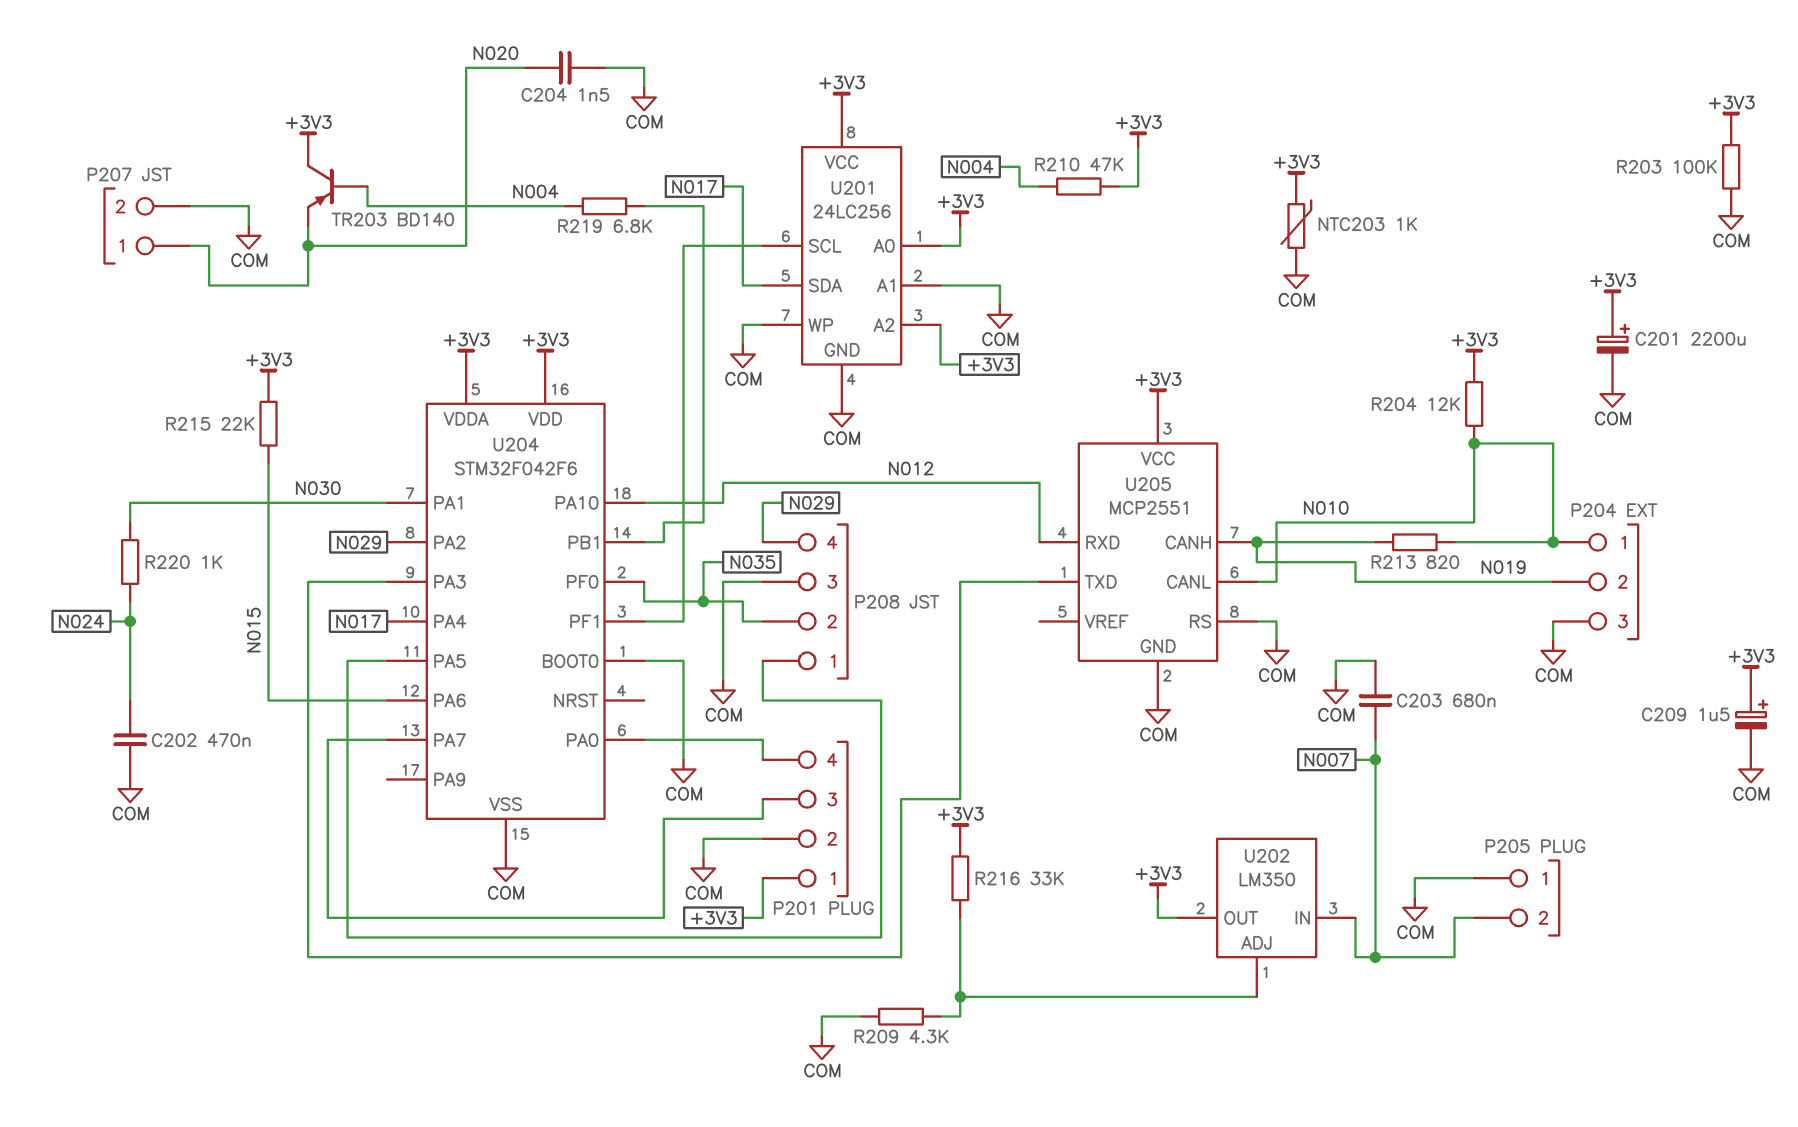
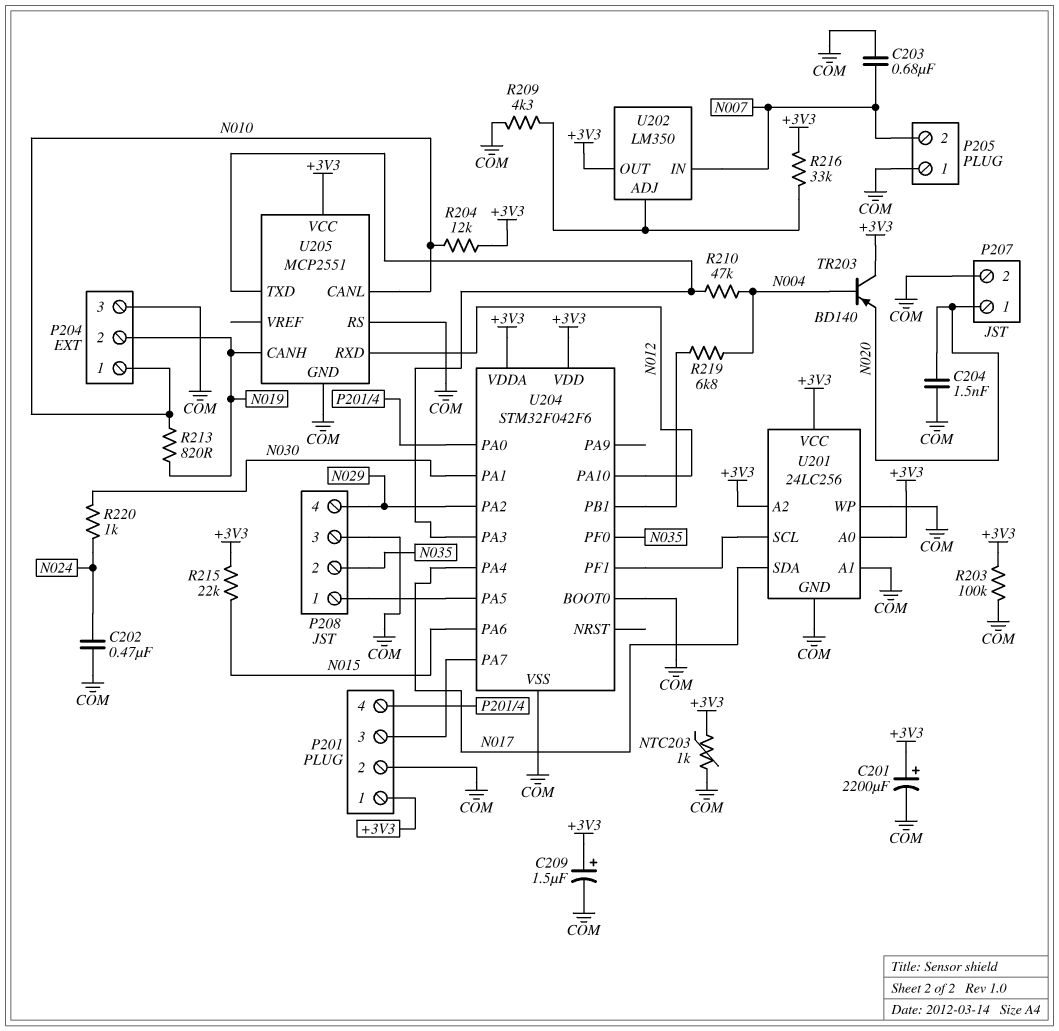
R210: 47k (+3V3, N004) -> 47k (N004, U204/PA3)

